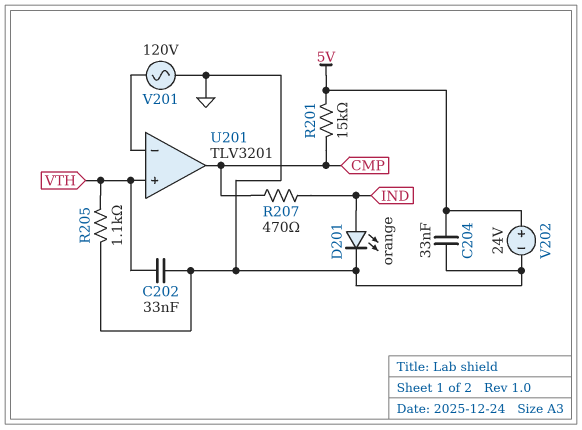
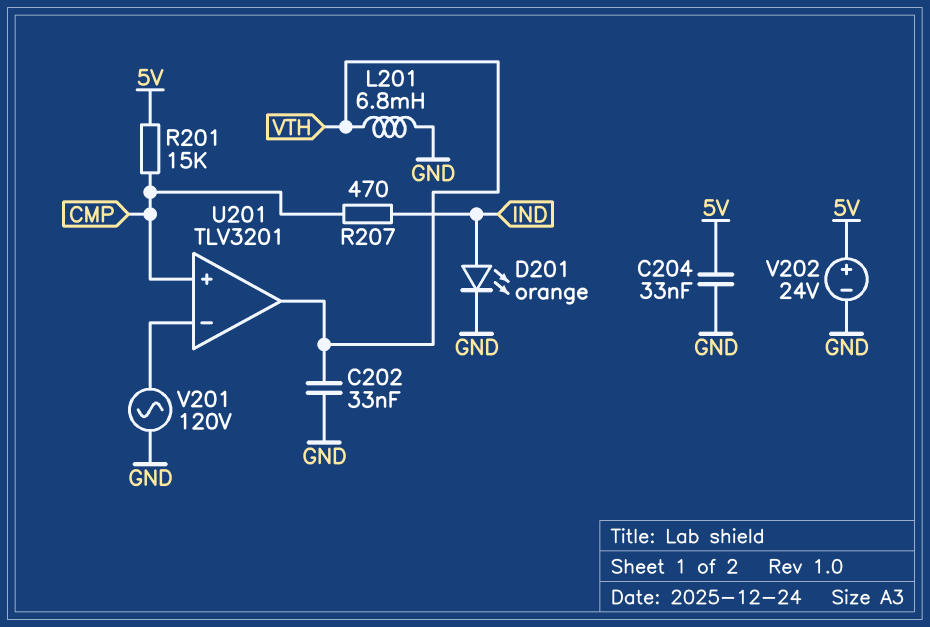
L201: none -> 6.8mH (GND, VTH)
R205: 1.1k (GND, VTH) -> none
U201 pin in+: VTH -> CMP
U201 pin out: CMP -> VTH

